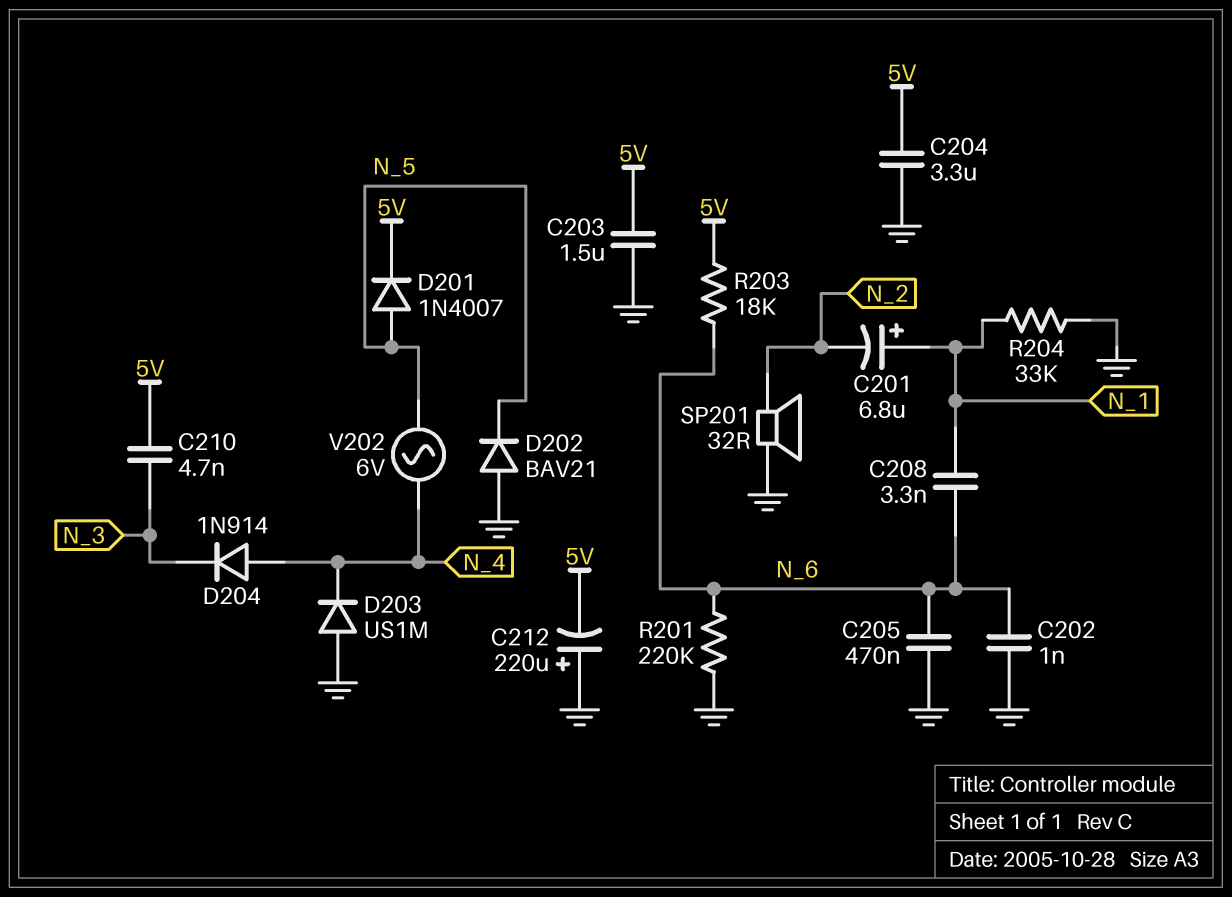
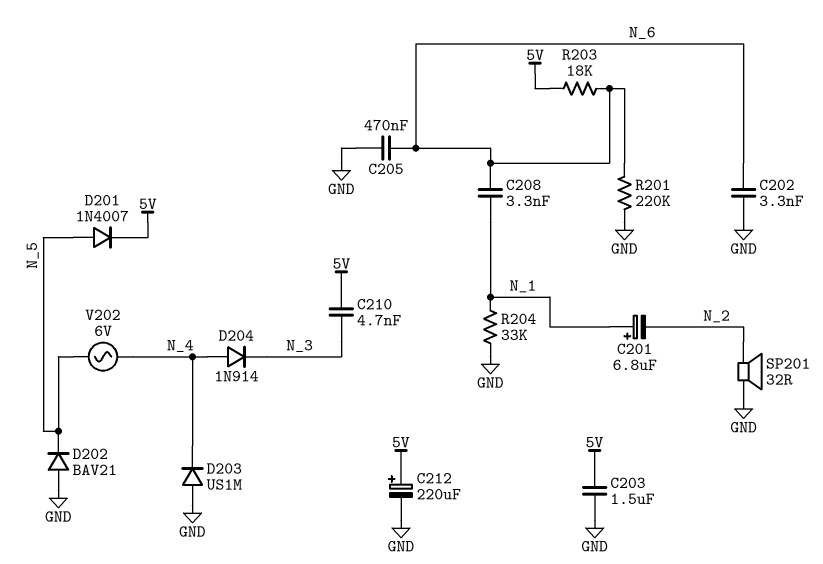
C202: 1nF (GND, N_6) -> 3.3nF (GND, N_6)
C204: 3.3uF (5V, GND) -> none
C212: 220uF (plus GND, minus 5V) -> 220uF (plus 5V, minus GND)

